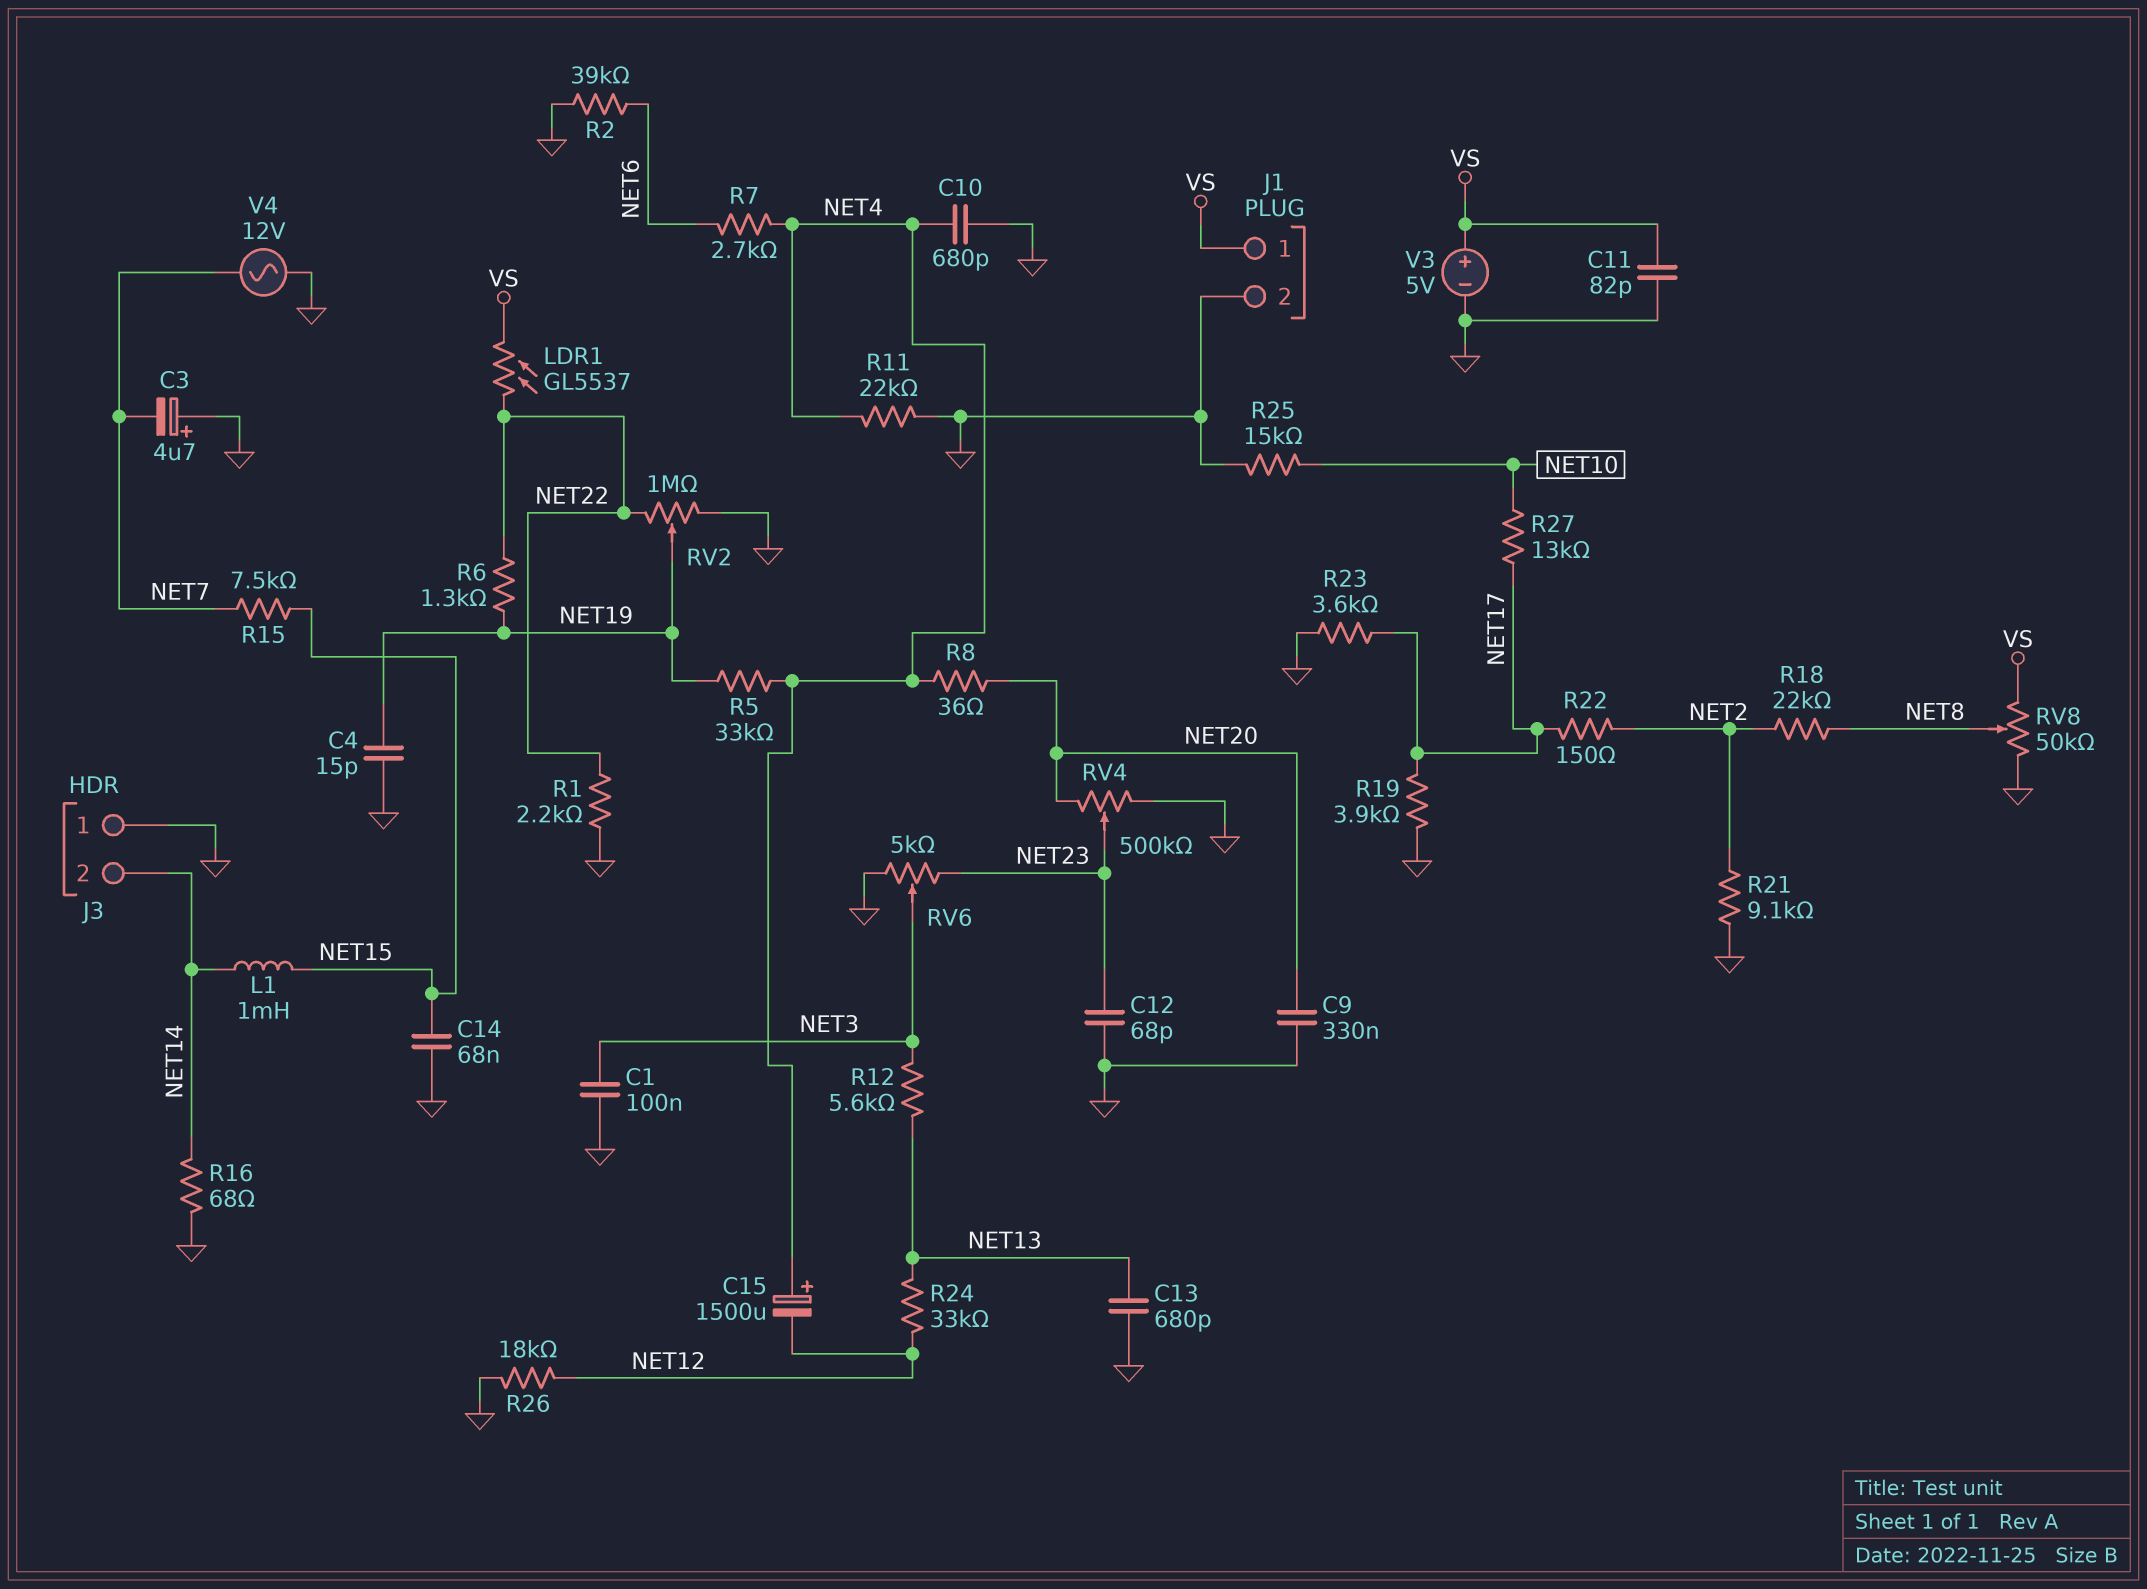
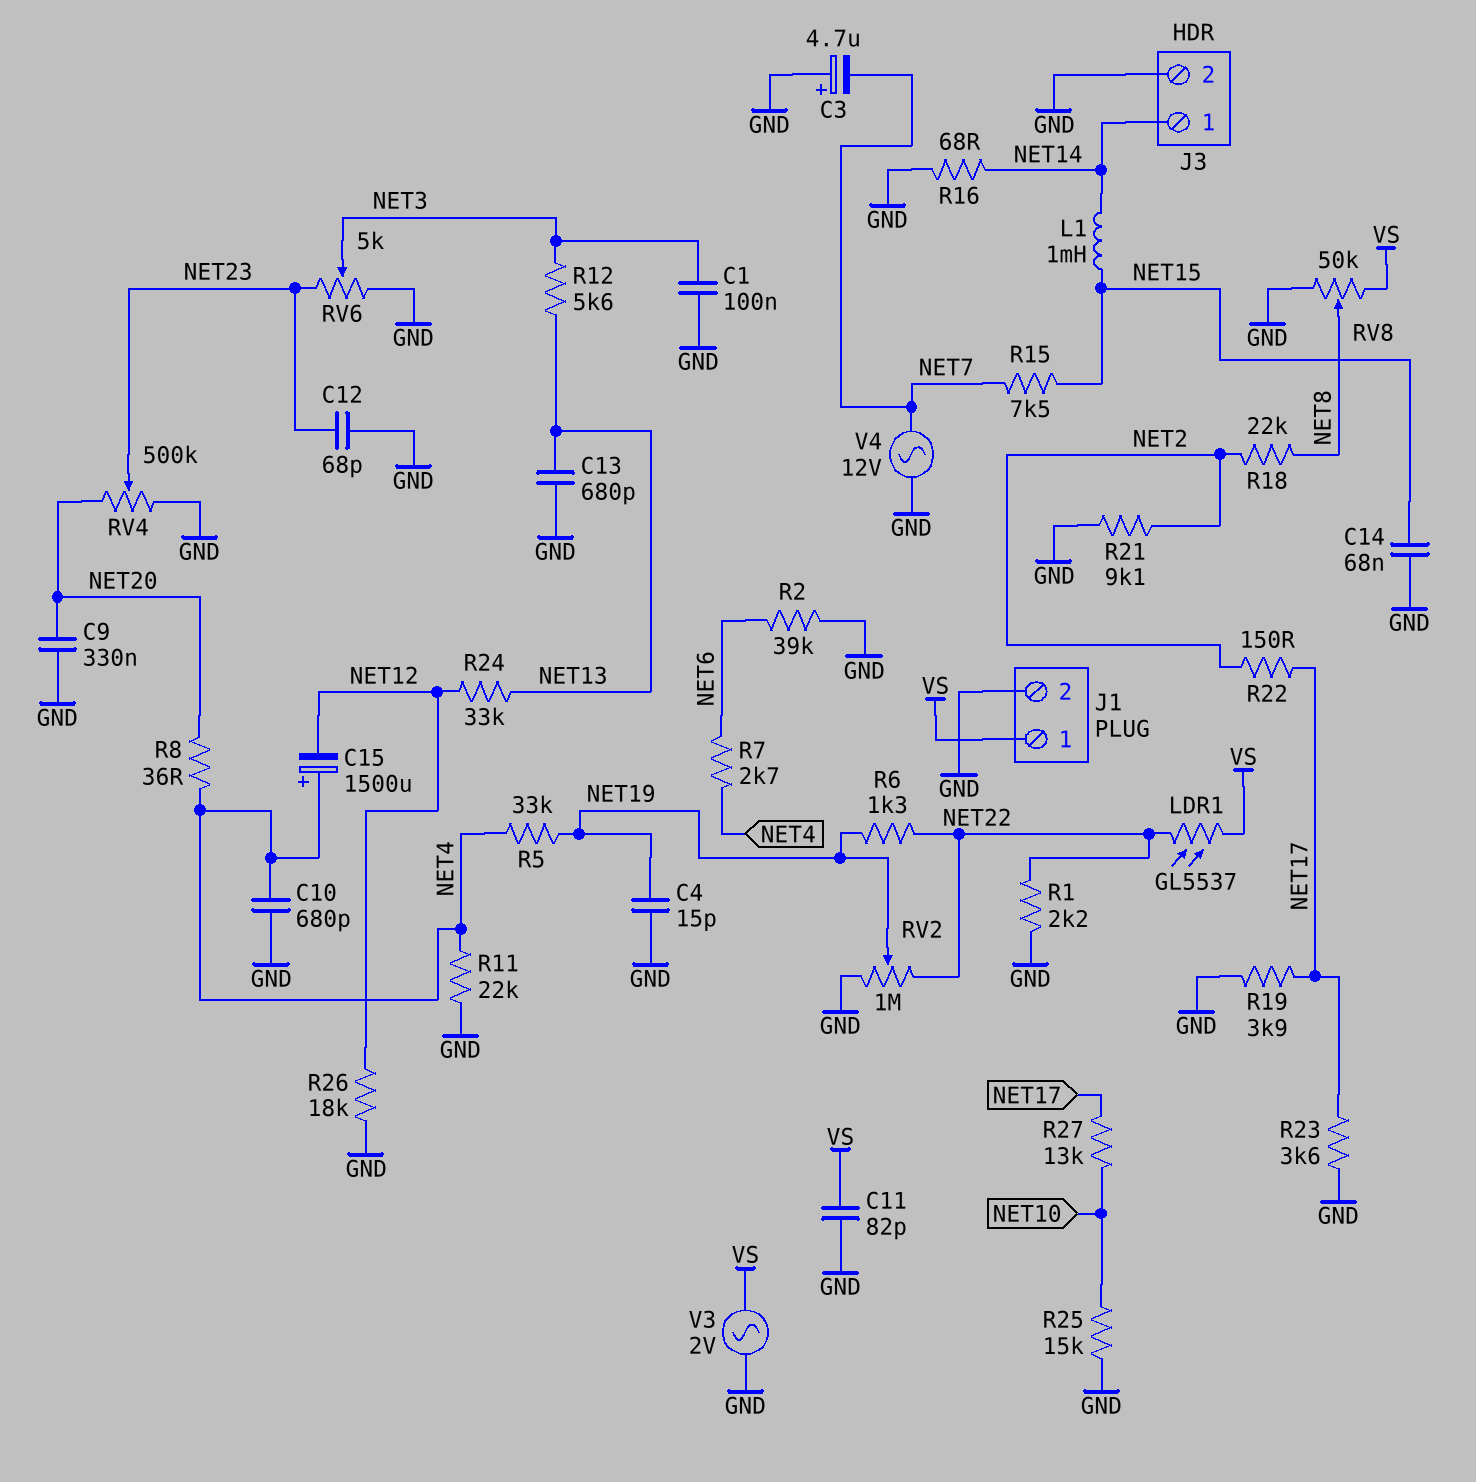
J3 pin 1: GND -> NET14
J3 pin 2: NET14 -> GND
V3: 5V (plus VS, minus GND) -> AC 2V (GND, VS)

